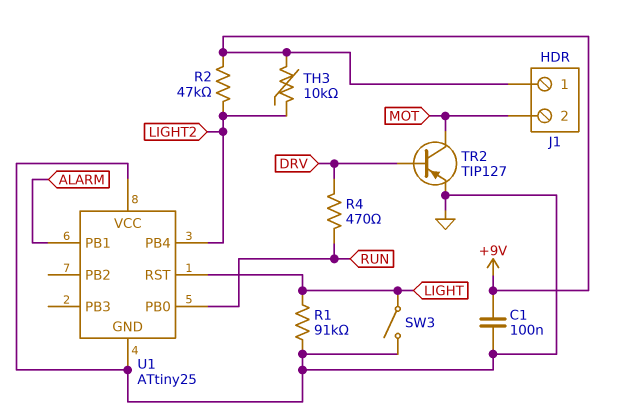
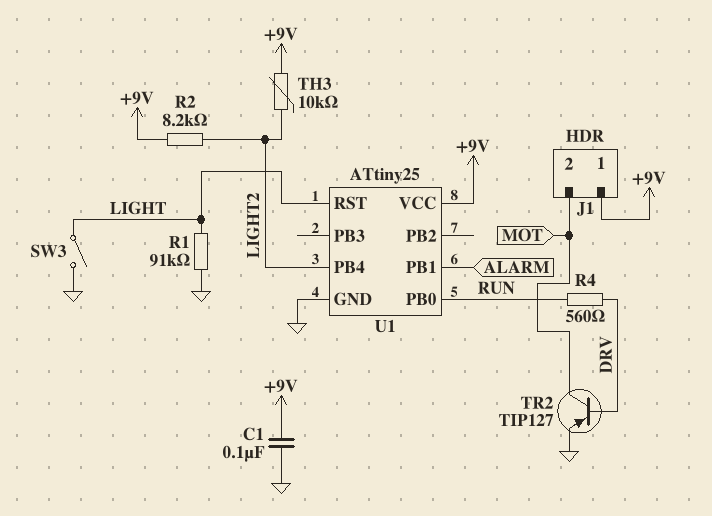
R2: 47k (+9V, LIGHT2) -> 8.2k (+9V, LIGHT2)
R4: 470 (DRV, RUN) -> 560 (DRV, RUN)
U1 pin VCC: GND -> +9V

